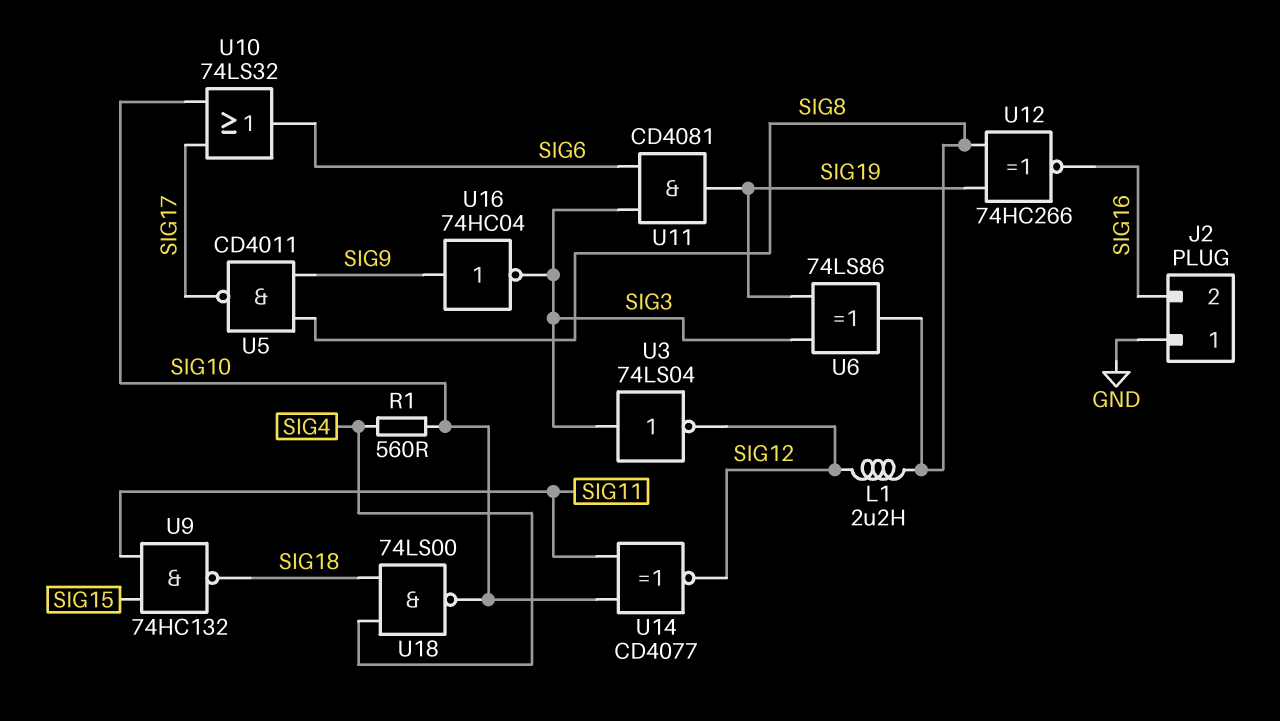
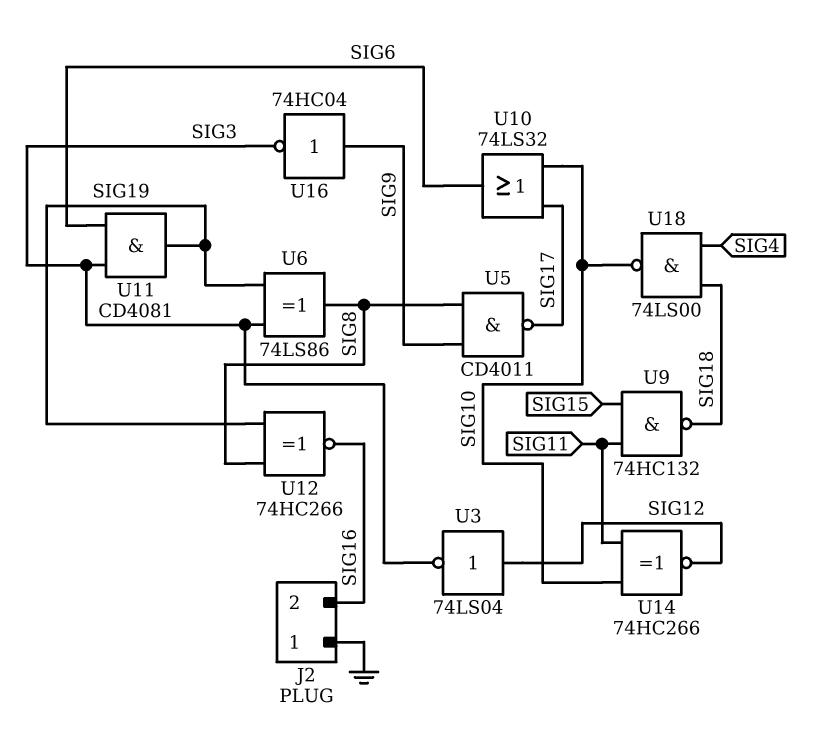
L1: 2.2uH (SIG8, SIG12) -> none
R1: 560 (SIG4, SIG10) -> none
U3: NOT 74LS04 (in SIG3, out SIG12) -> NOT 74LS04 (in SIG12, out SIG3)
U14: XNOR CD4077 (in SIG10, in SIG11, out SIG12) -> XNOR 74HC266 (in SIG10, in SIG11, out SIG12)

